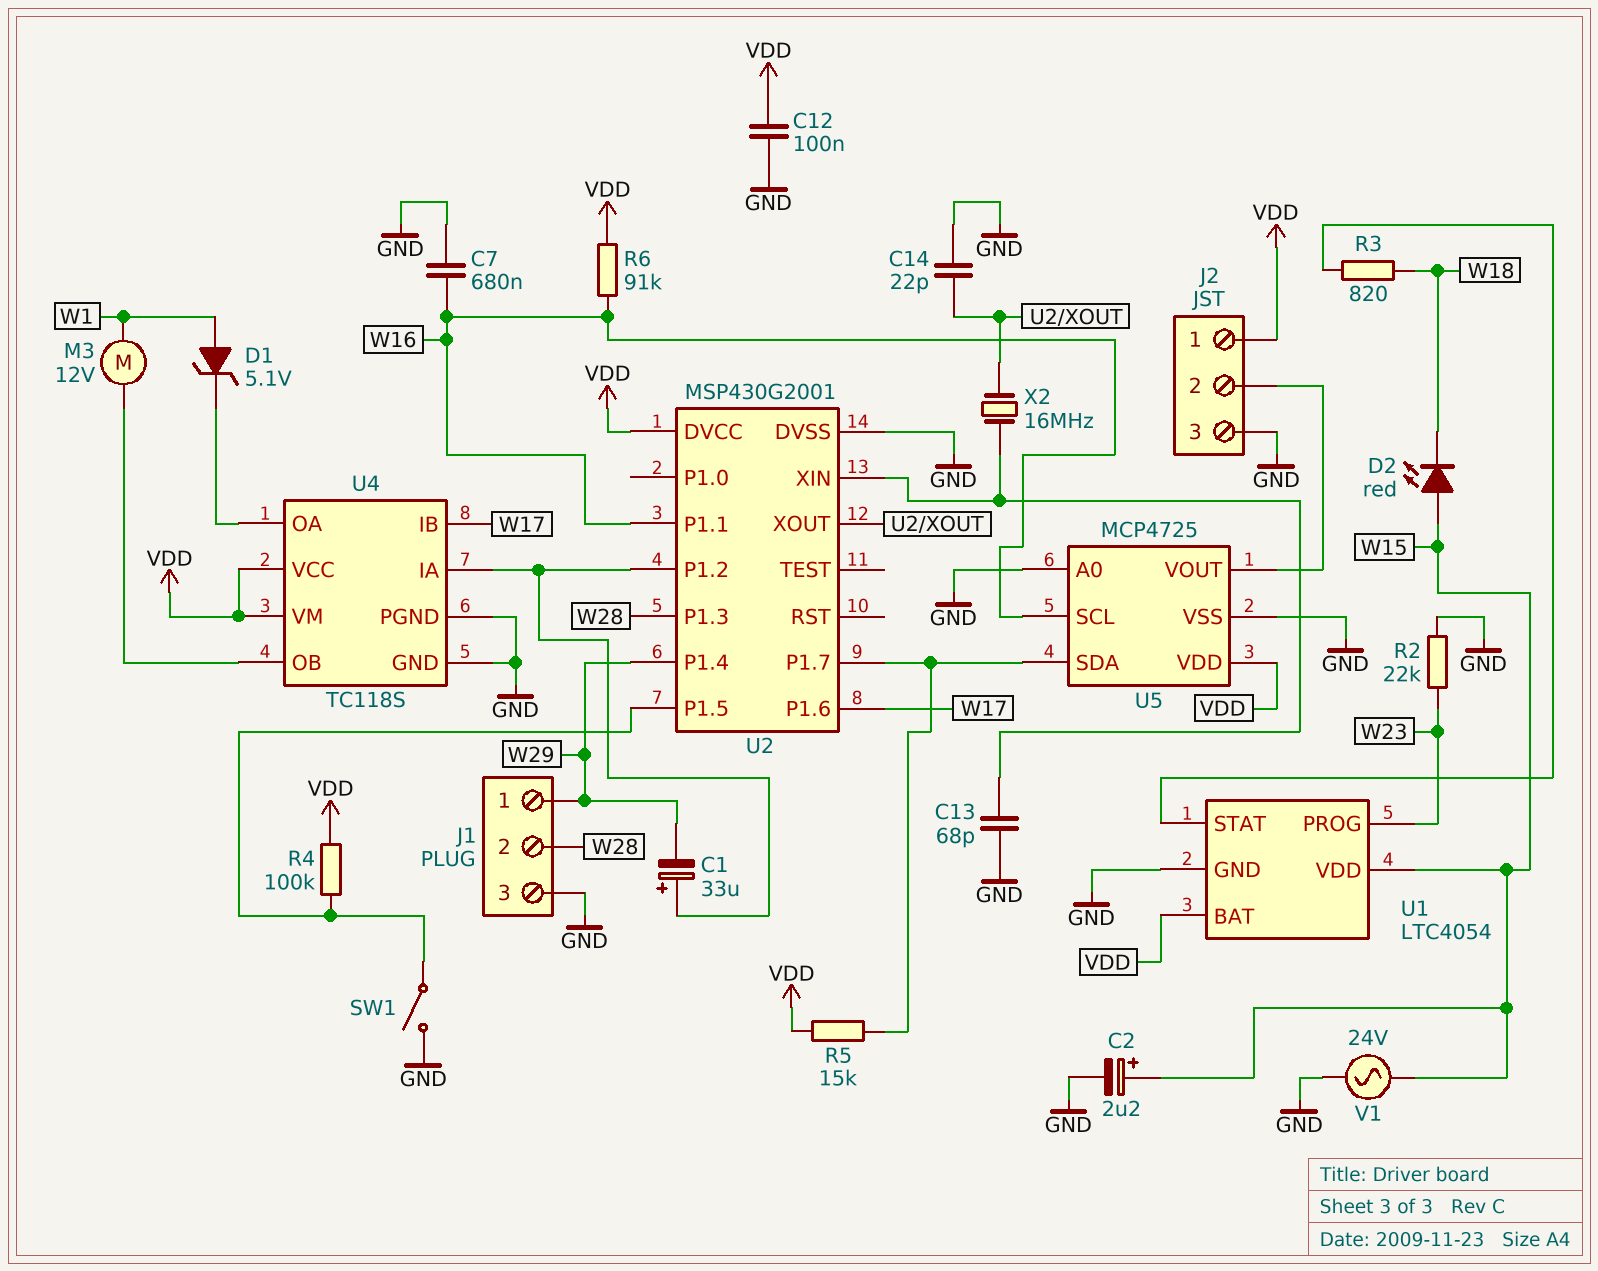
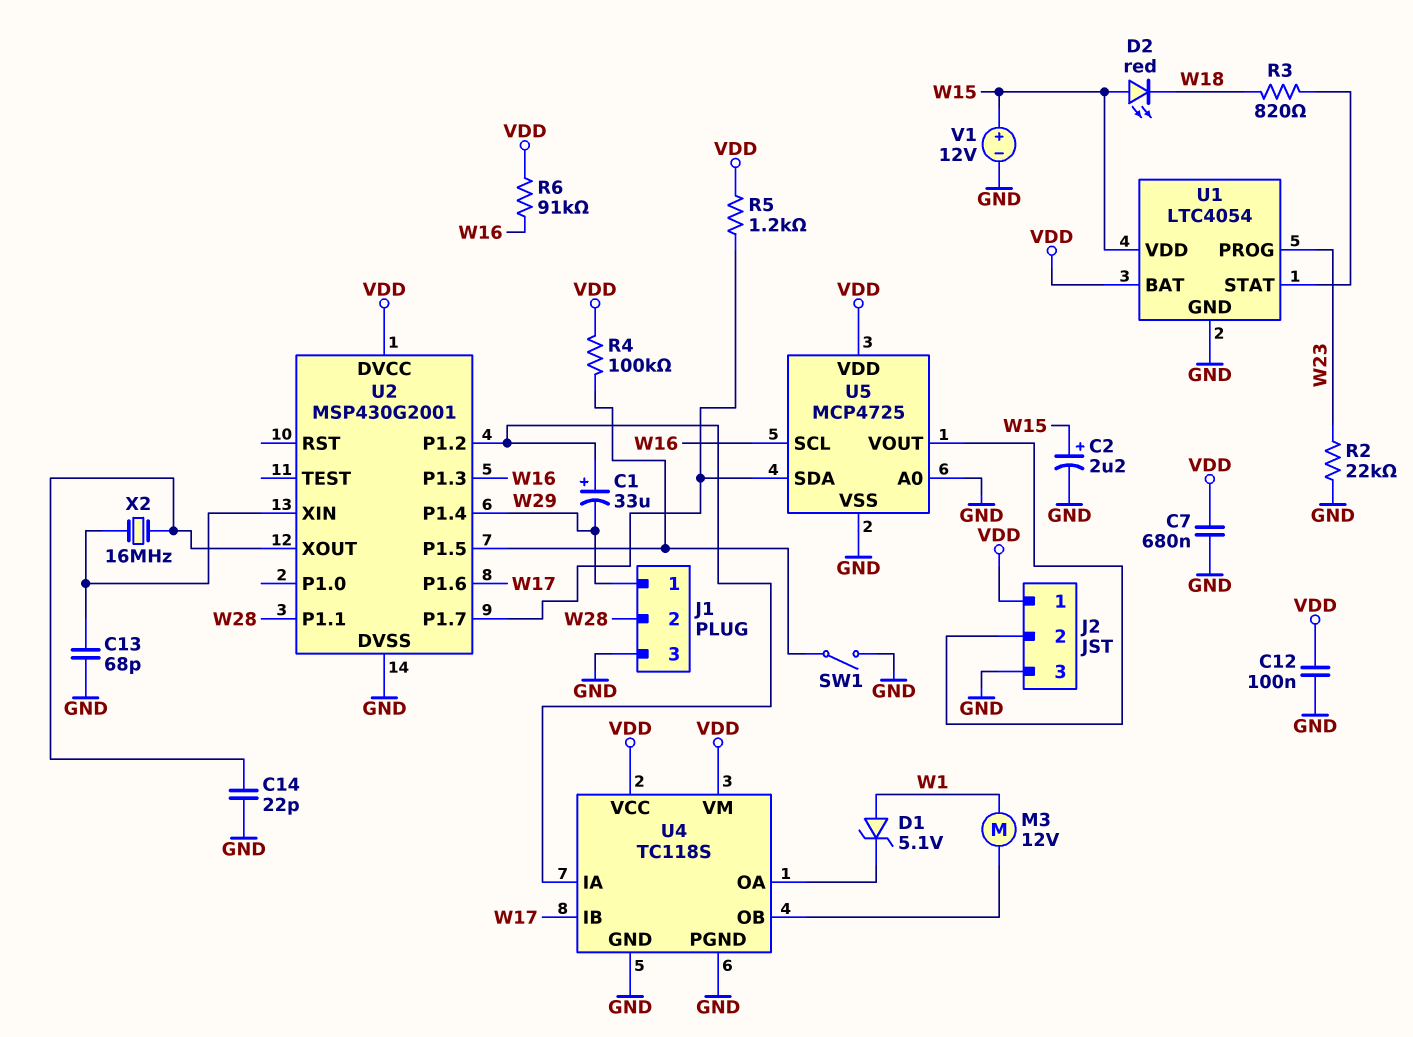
C7: 680nF (GND, W16) -> 680nF (GND, VDD)
R5: 15k (U2/P1.7, VDD) -> 1.2k (U2/P1.7, VDD)
U2 pin P1.1: W16 -> W28
U2 pin P1.3: W28 -> W16
V1: AC 24V (GND, W15) -> 12V (plus W15, minus GND)

